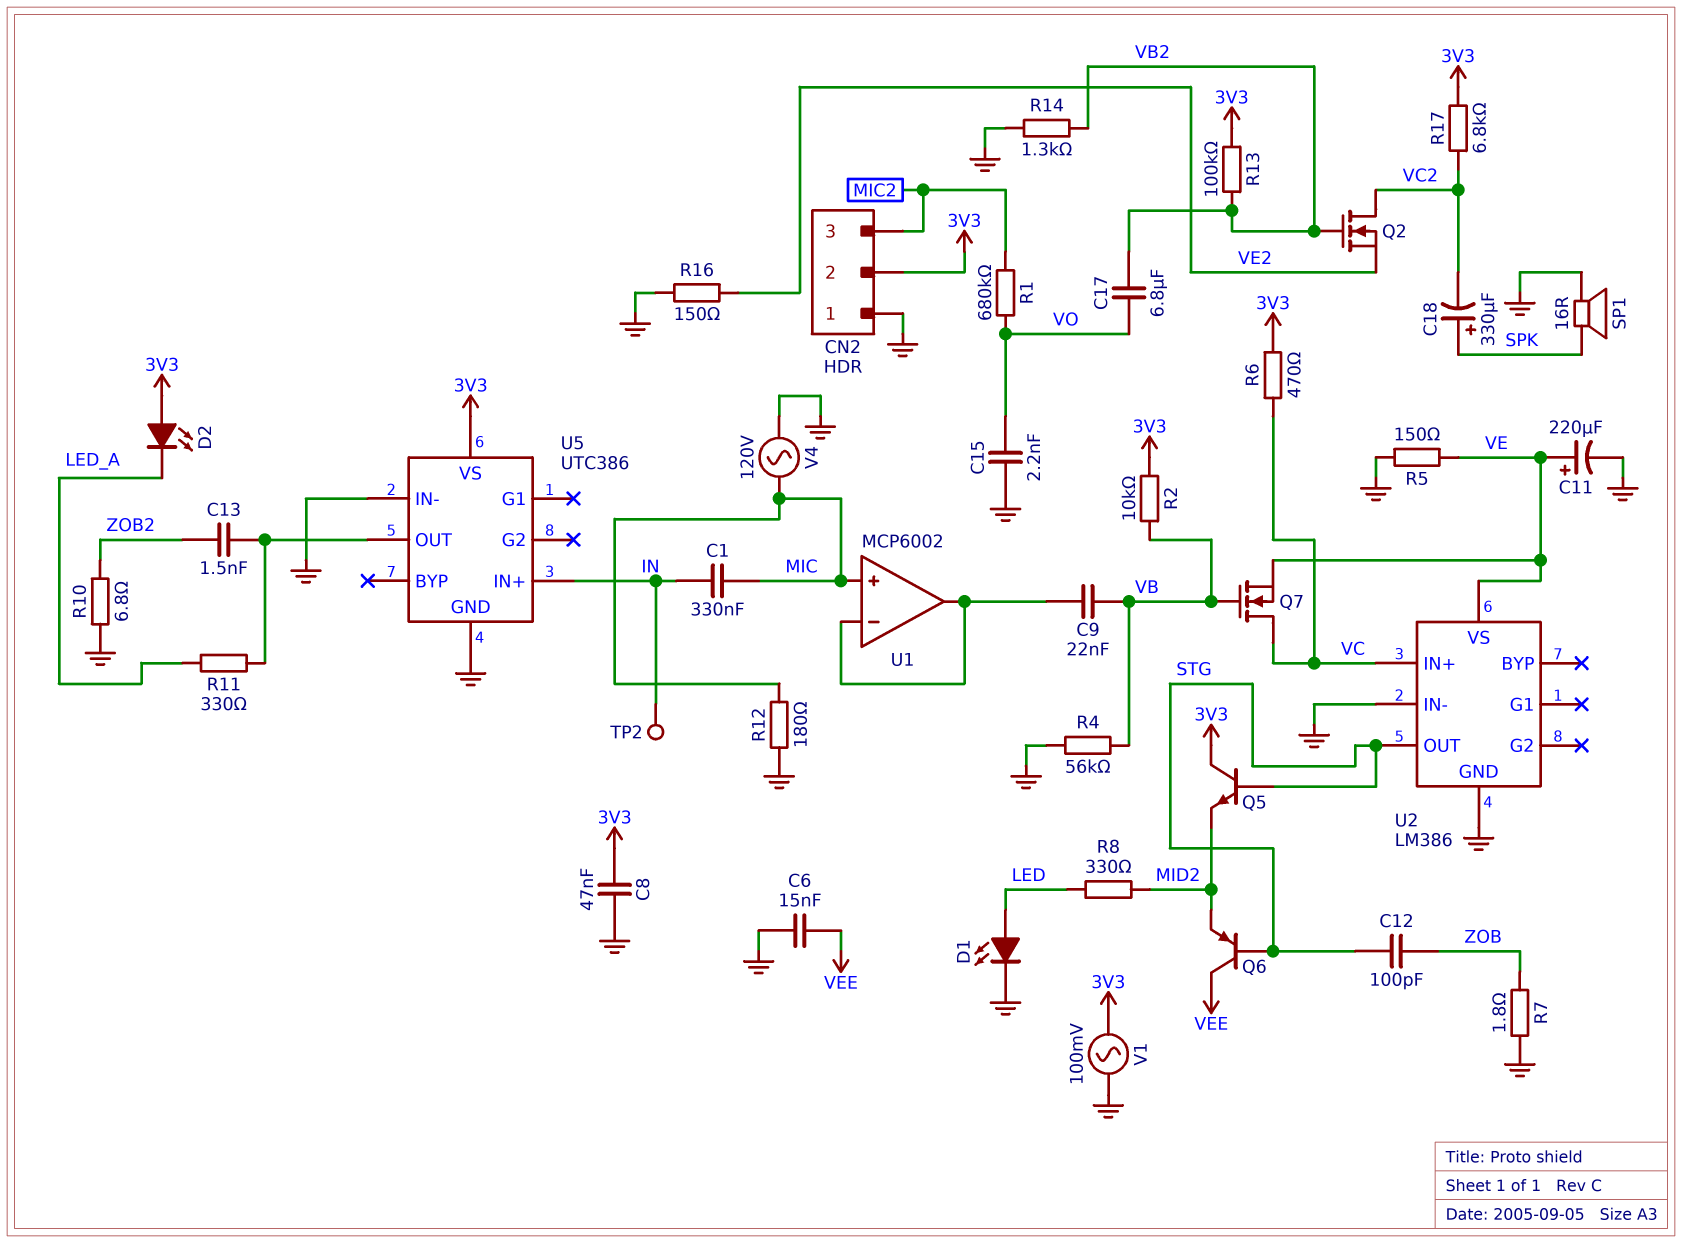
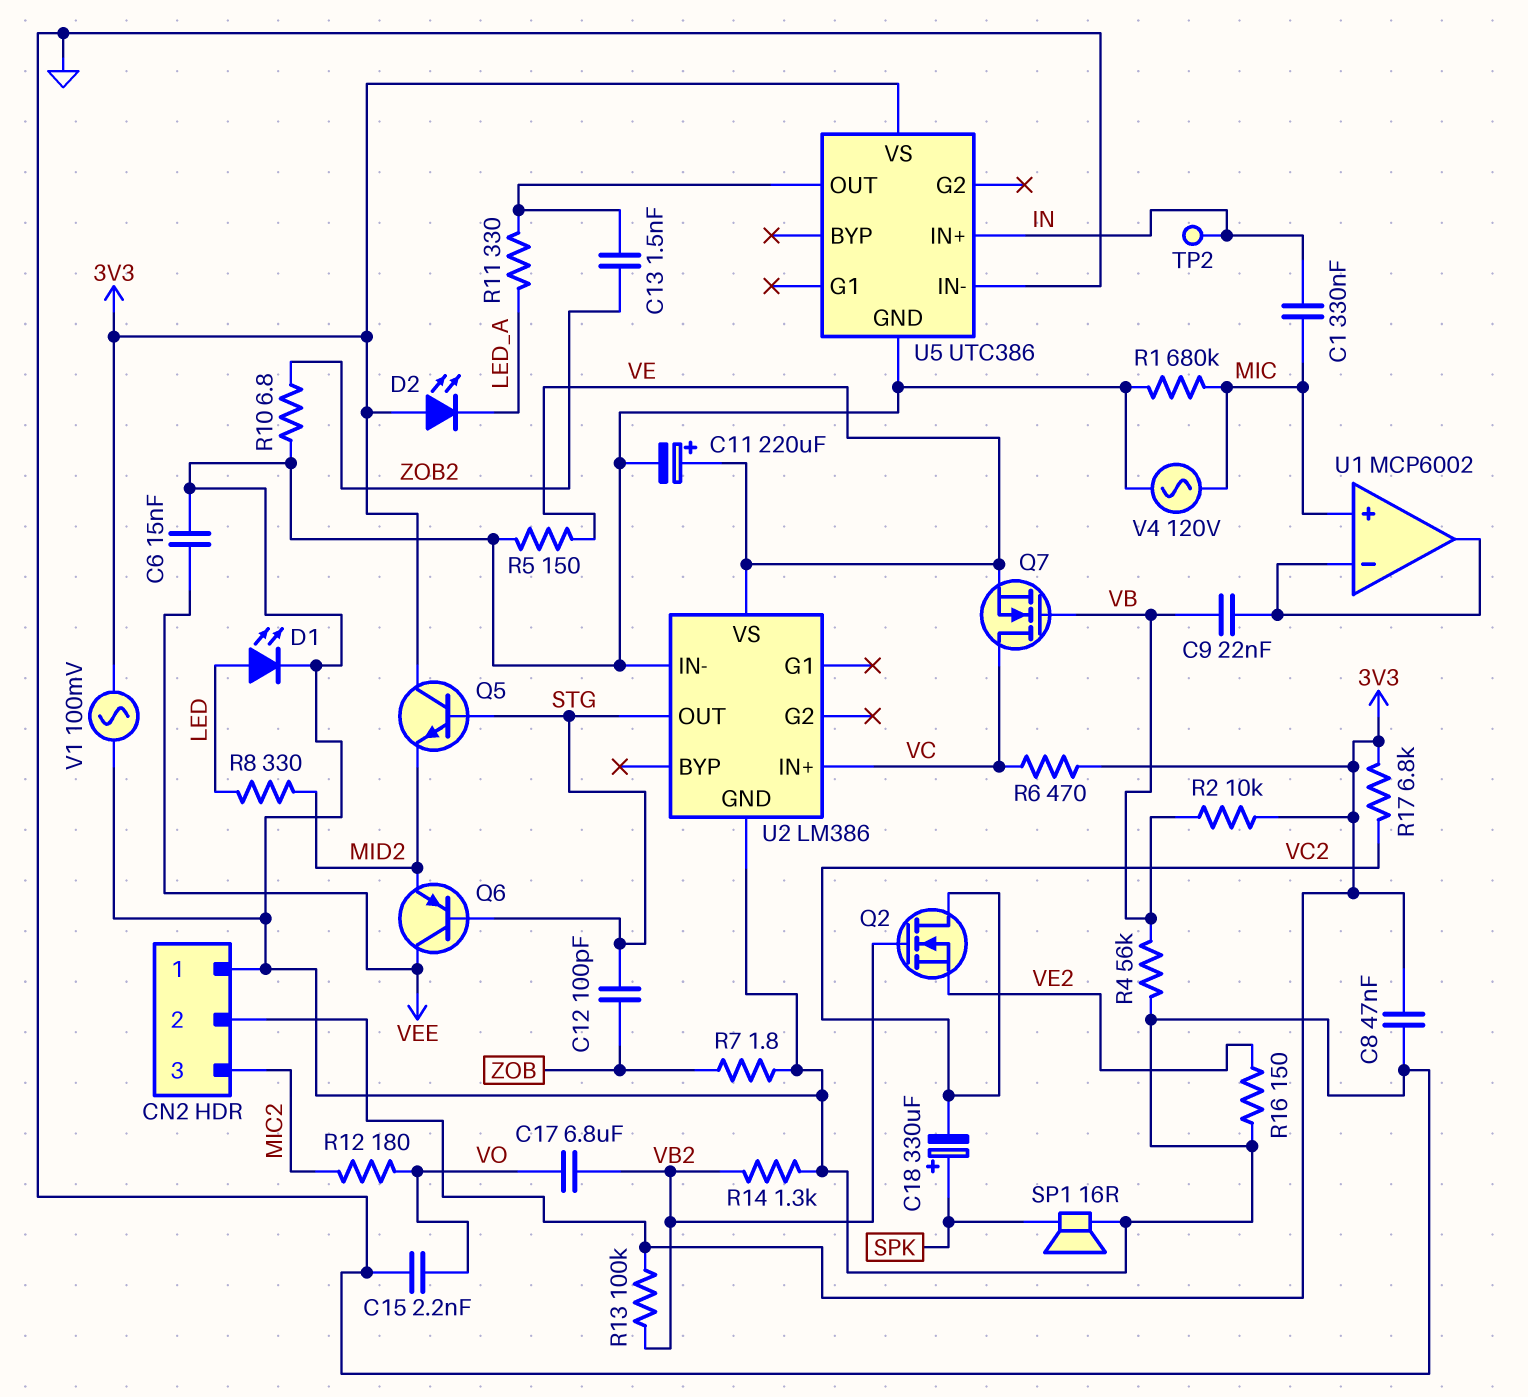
R1: 680k (MIC2, VO) -> 680k (GND, MIC)
R12: 180 (GND, MIC) -> 180 (MIC2, VO)

